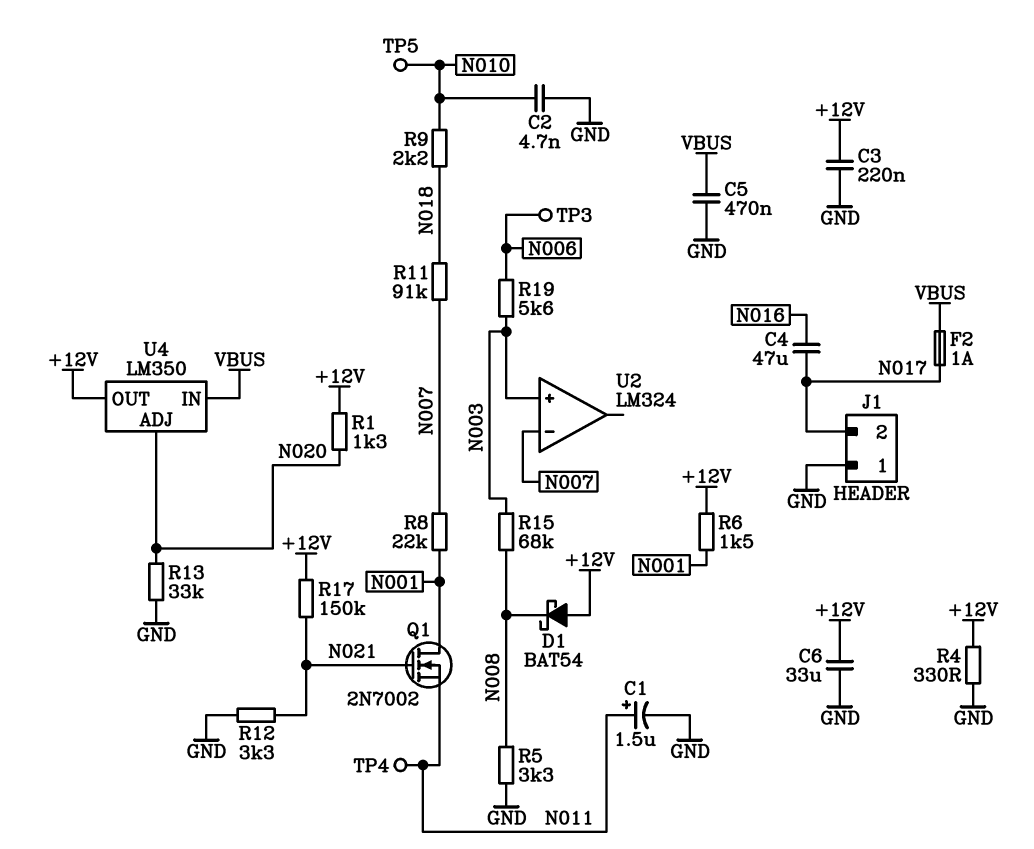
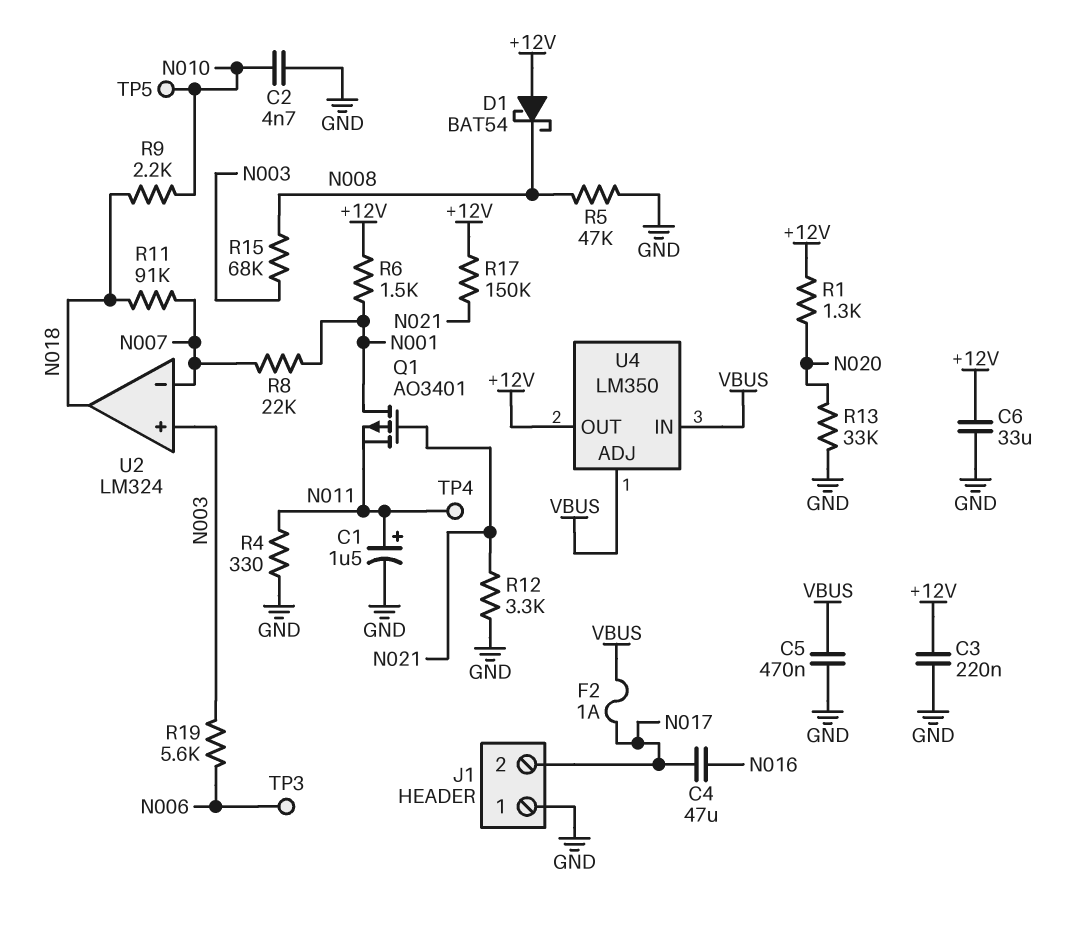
Q1: NMOS 2N7002 (G N021, D N001, S N011) -> PMOS AO3401 (G N021, D N001, S N011)
R4: 330 (+12V, GND) -> 330 (GND, N011)
R5: 3.3k (GND, N008) -> 47k (GND, N008)
U2 pin out: none -> N018
U4 pin ADJ: N020 -> VBUS

